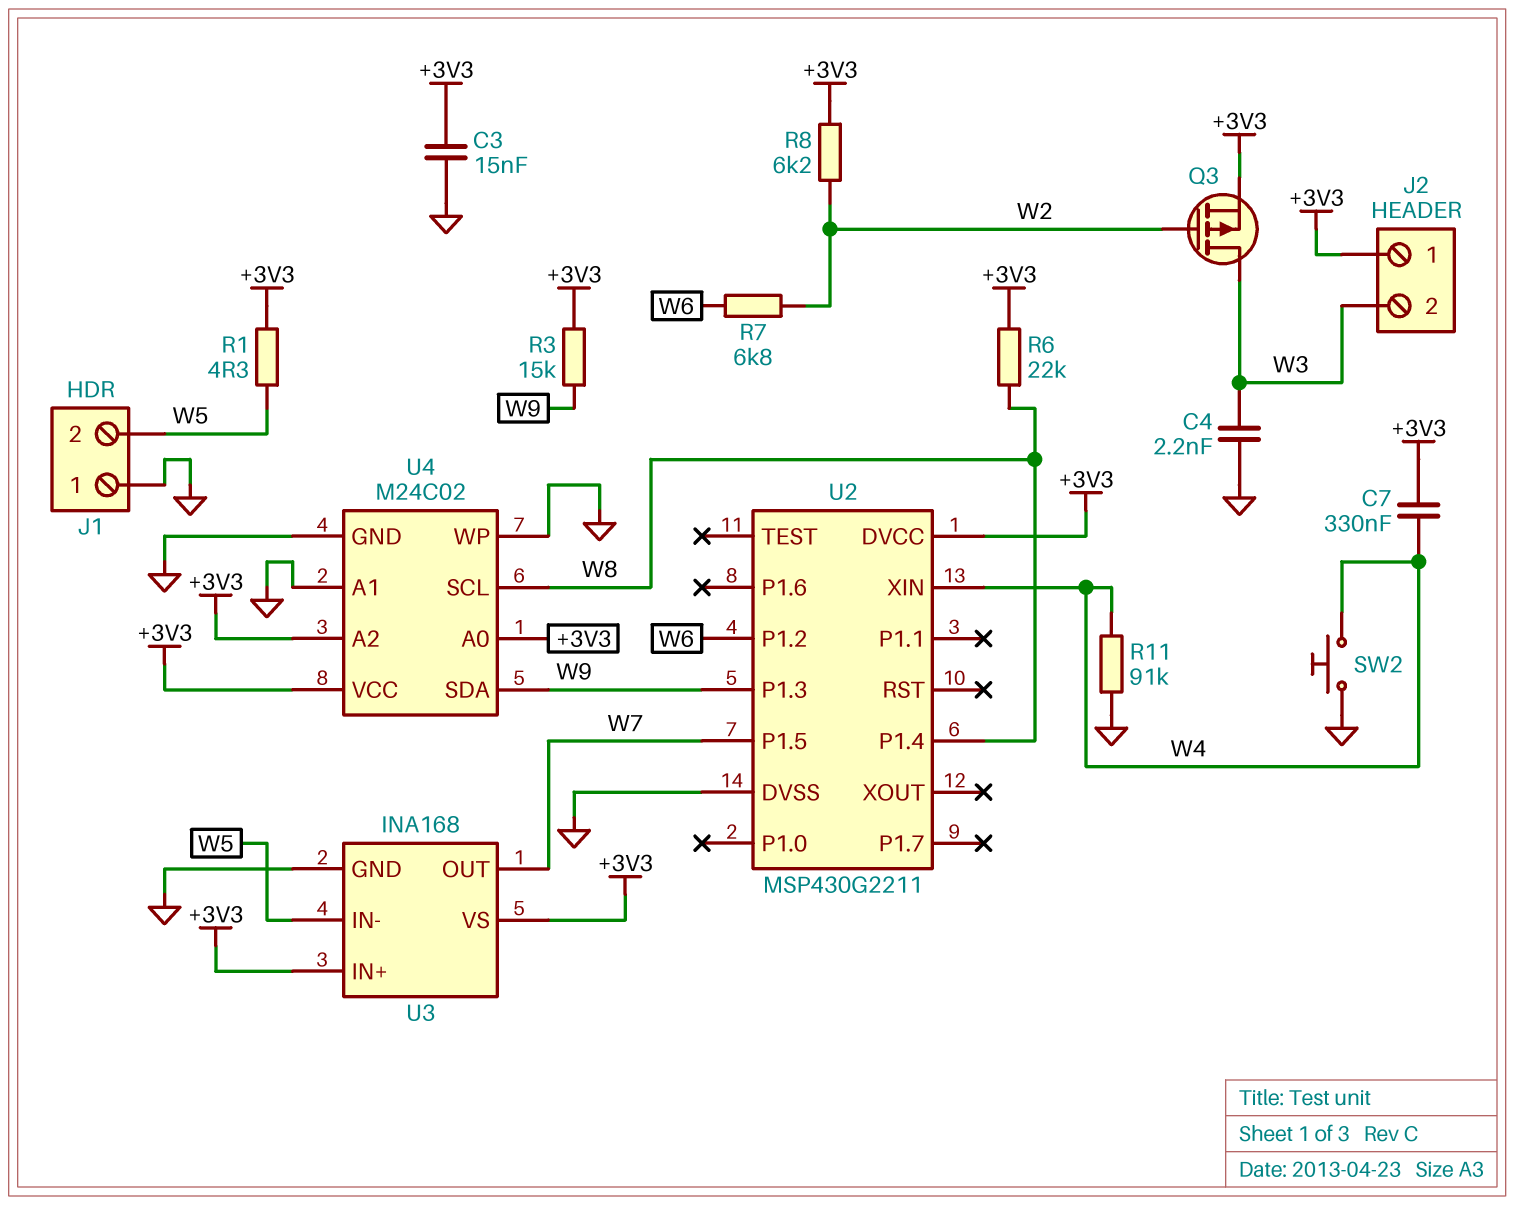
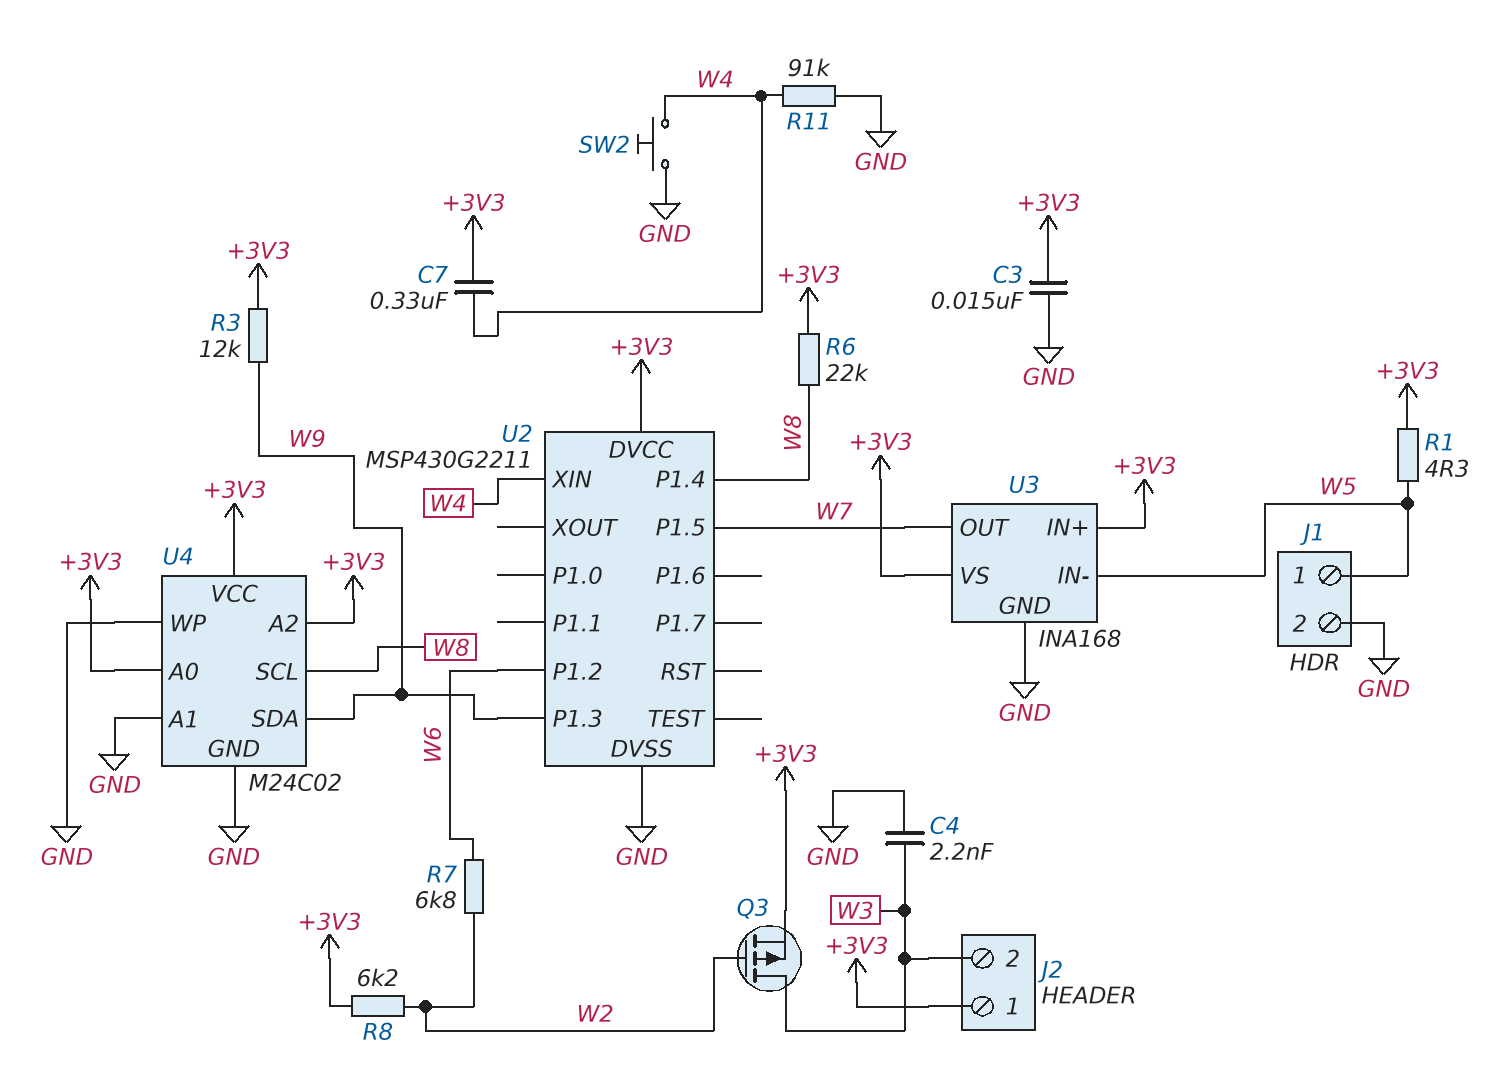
J1 pin 1: GND -> W5
J1 pin 2: W5 -> GND
R3: 15k (+3V3, W9) -> 12k (+3V3, W9)

